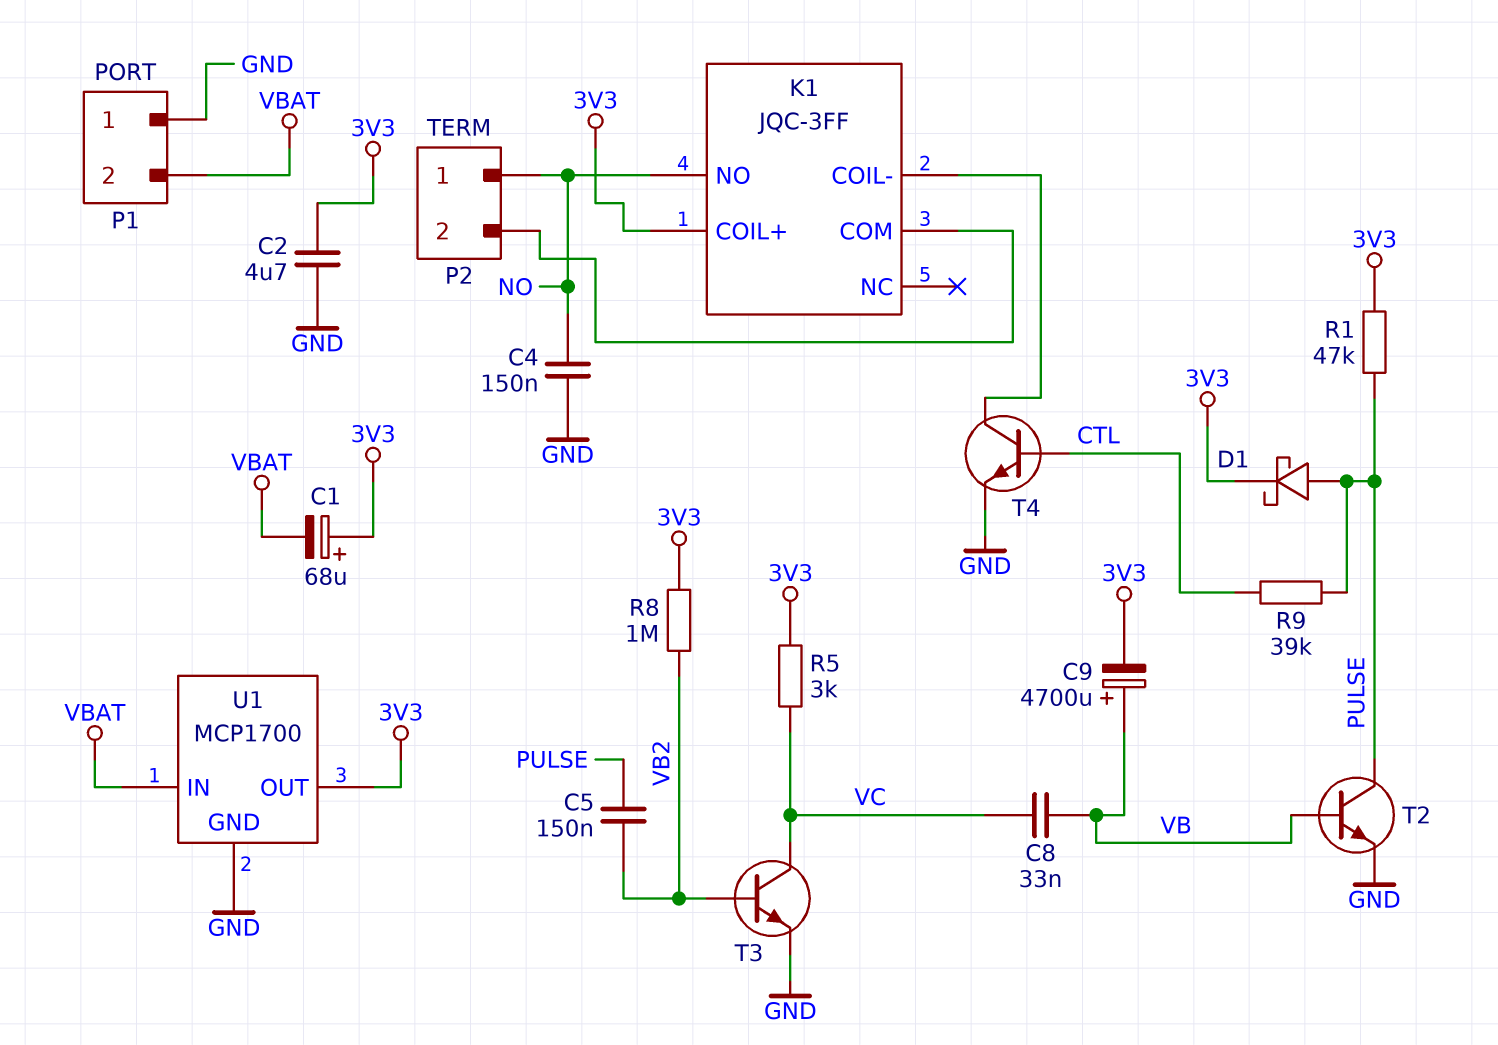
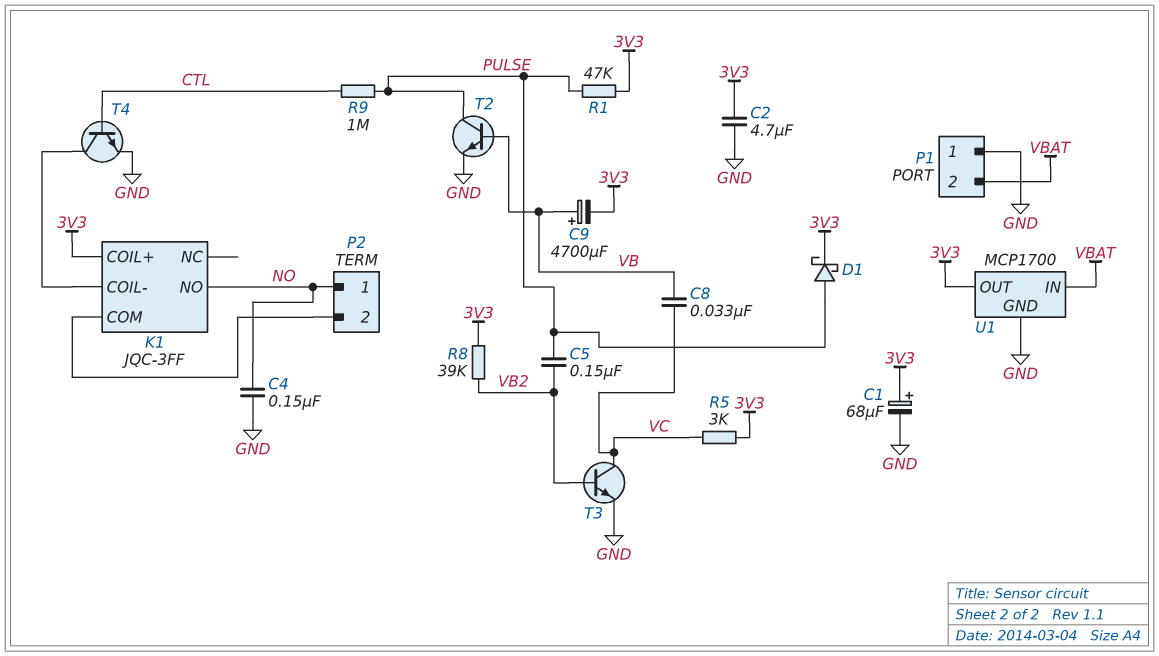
C1: 68uF (plus 3V3, minus VBAT) -> 68uF (plus 3V3, minus GND)
R8: 1M (3V3, VB2) -> 39k (3V3, VB2)
R9: 39k (CTL, PULSE) -> 1M (CTL, PULSE)

